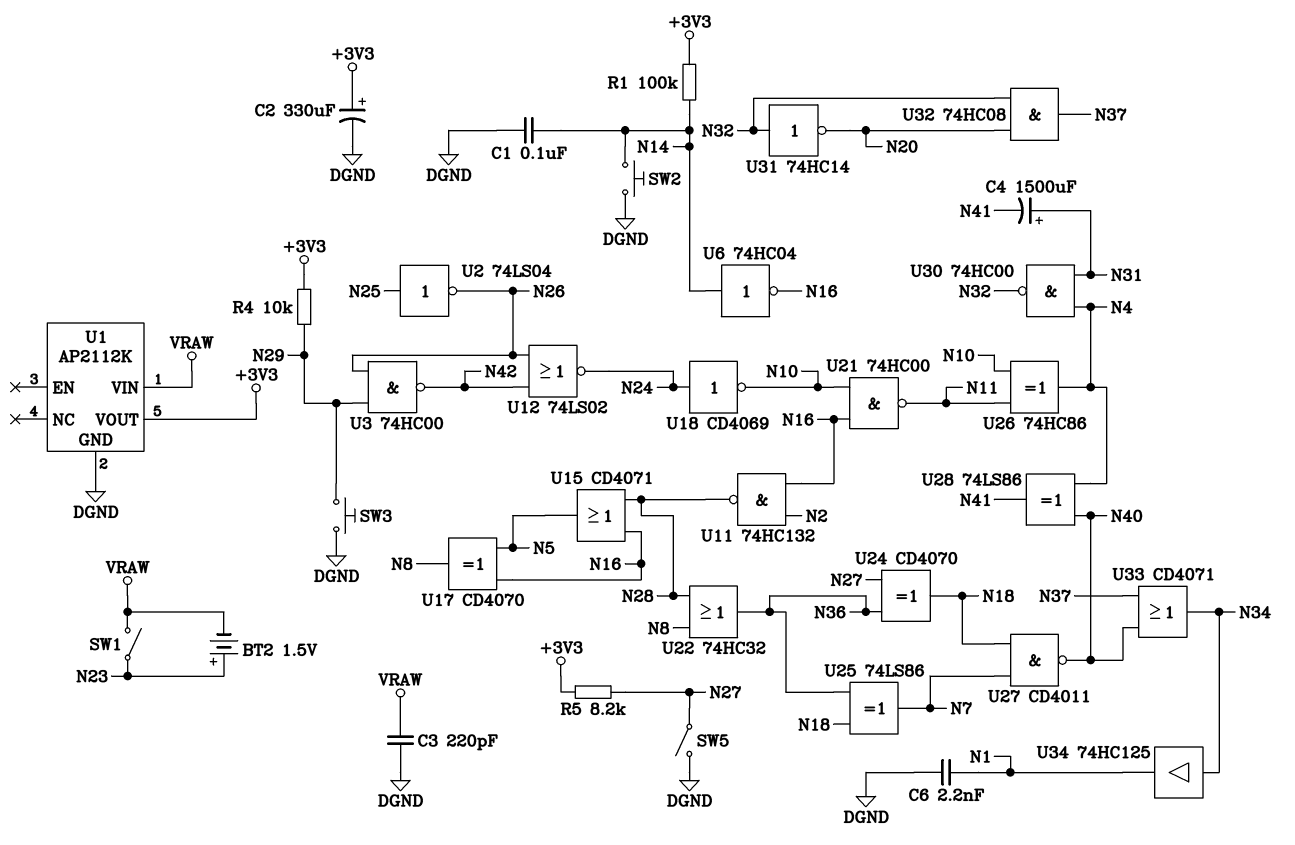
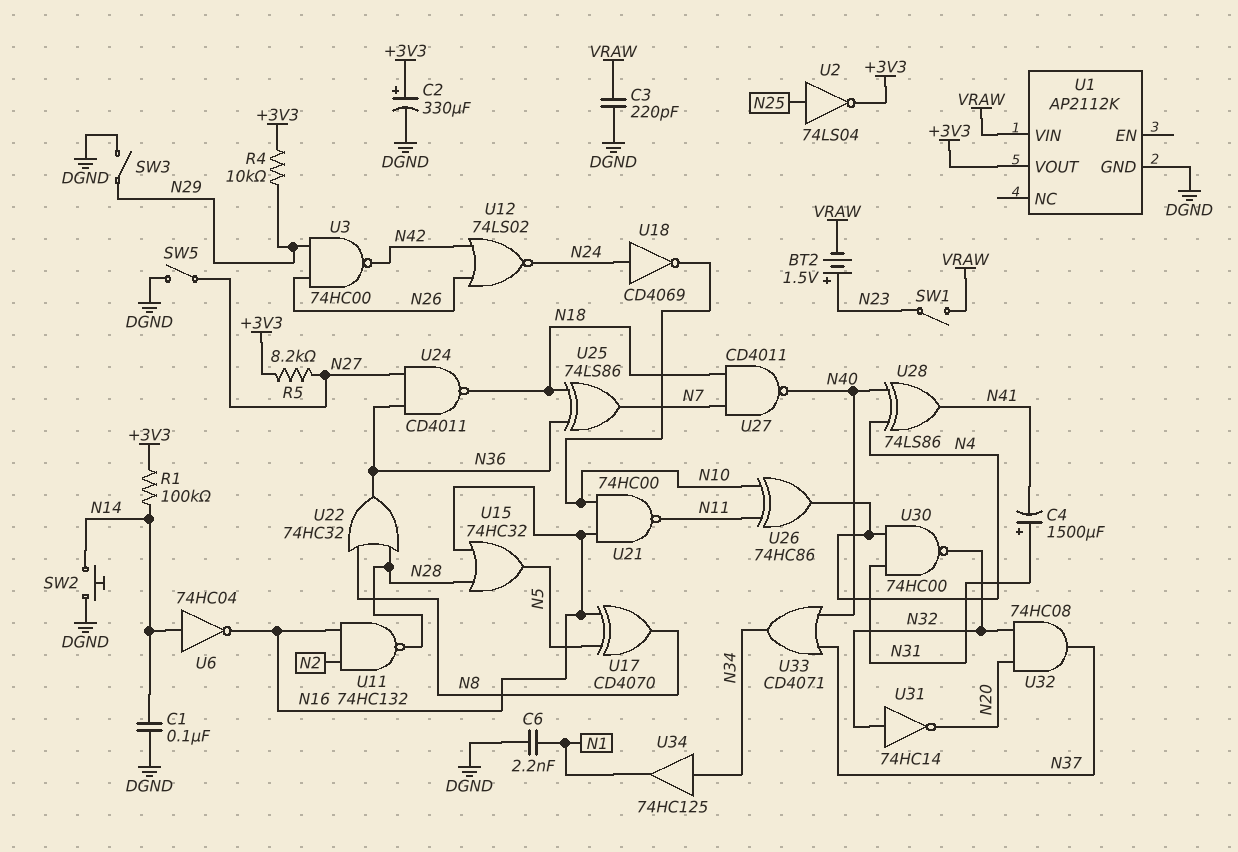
SW3: button (DGND, N29) -> switch (DGND, N29)
U2: NOT 74LS04 (in N25, out N26) -> NOT 74LS04 (in N25, out +3V3)
U15: OR CD4071 (in N16, in N28, out N5) -> OR 74HC32 (in N16, in N28, out N5)
U24: XOR CD4070 (in N27, in N36, out N18) -> NAND CD4011 (in N27, in N36, out N18)

